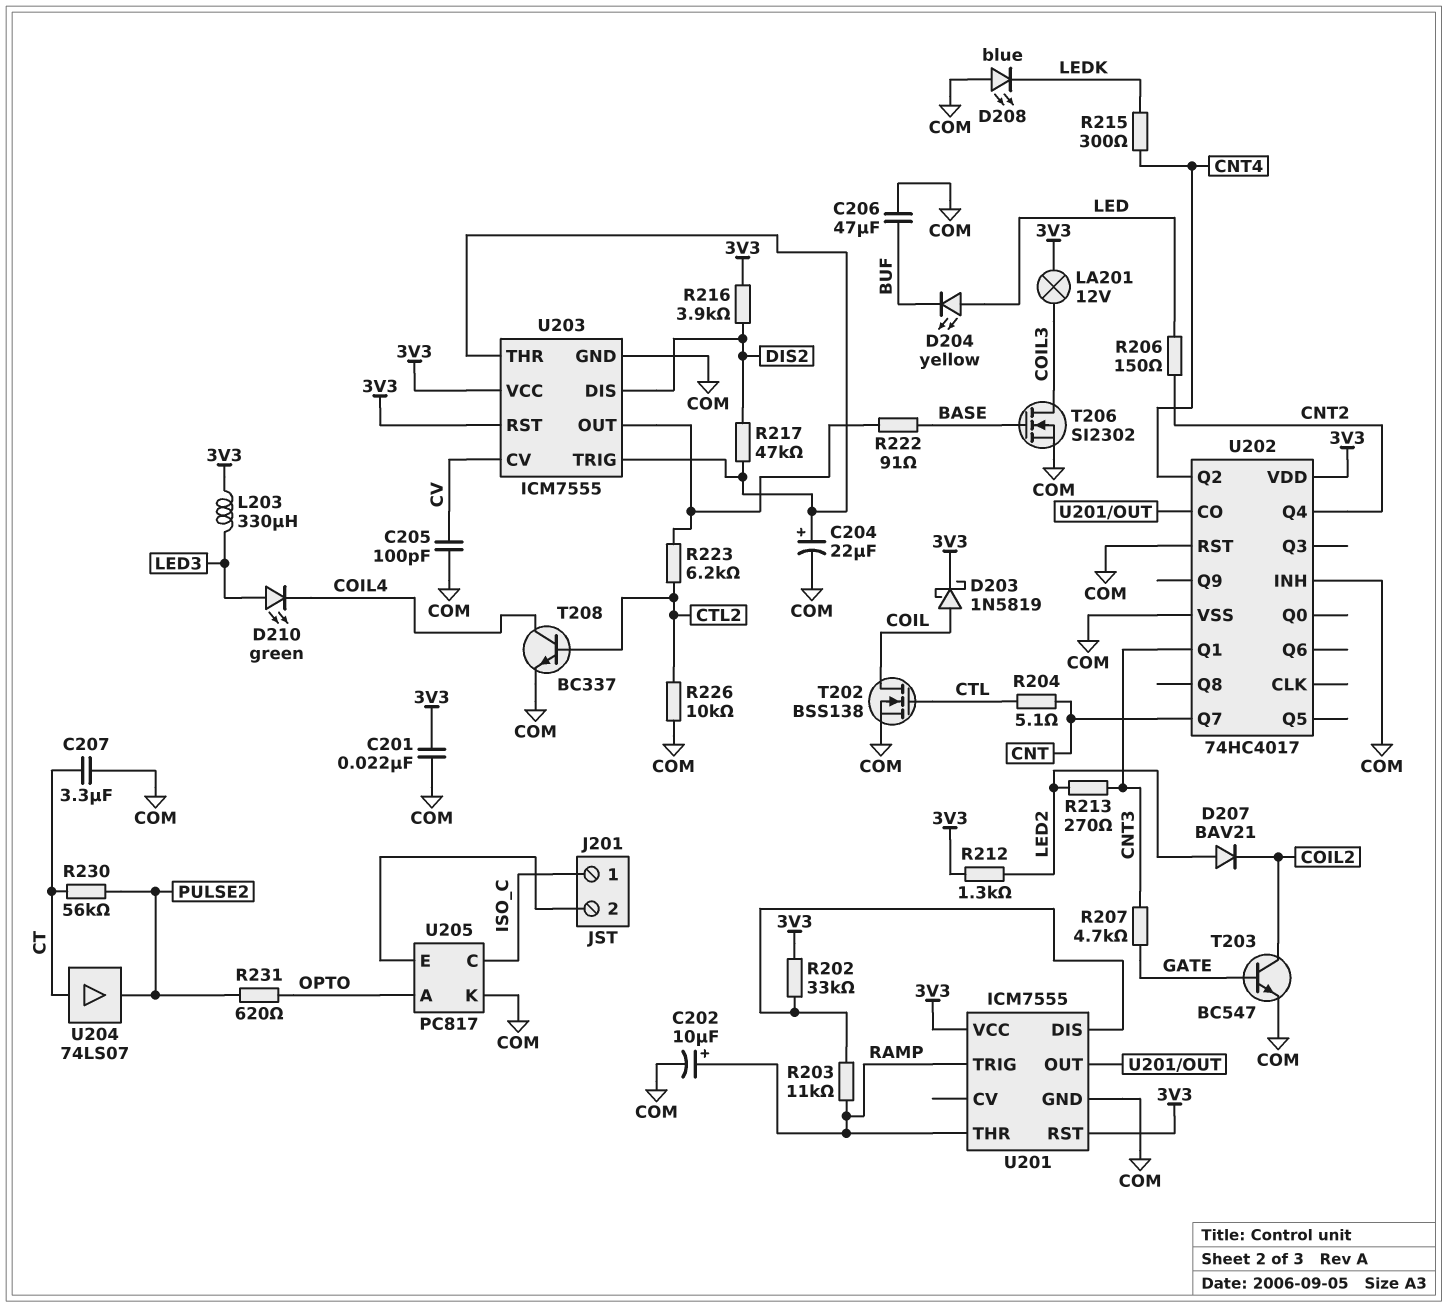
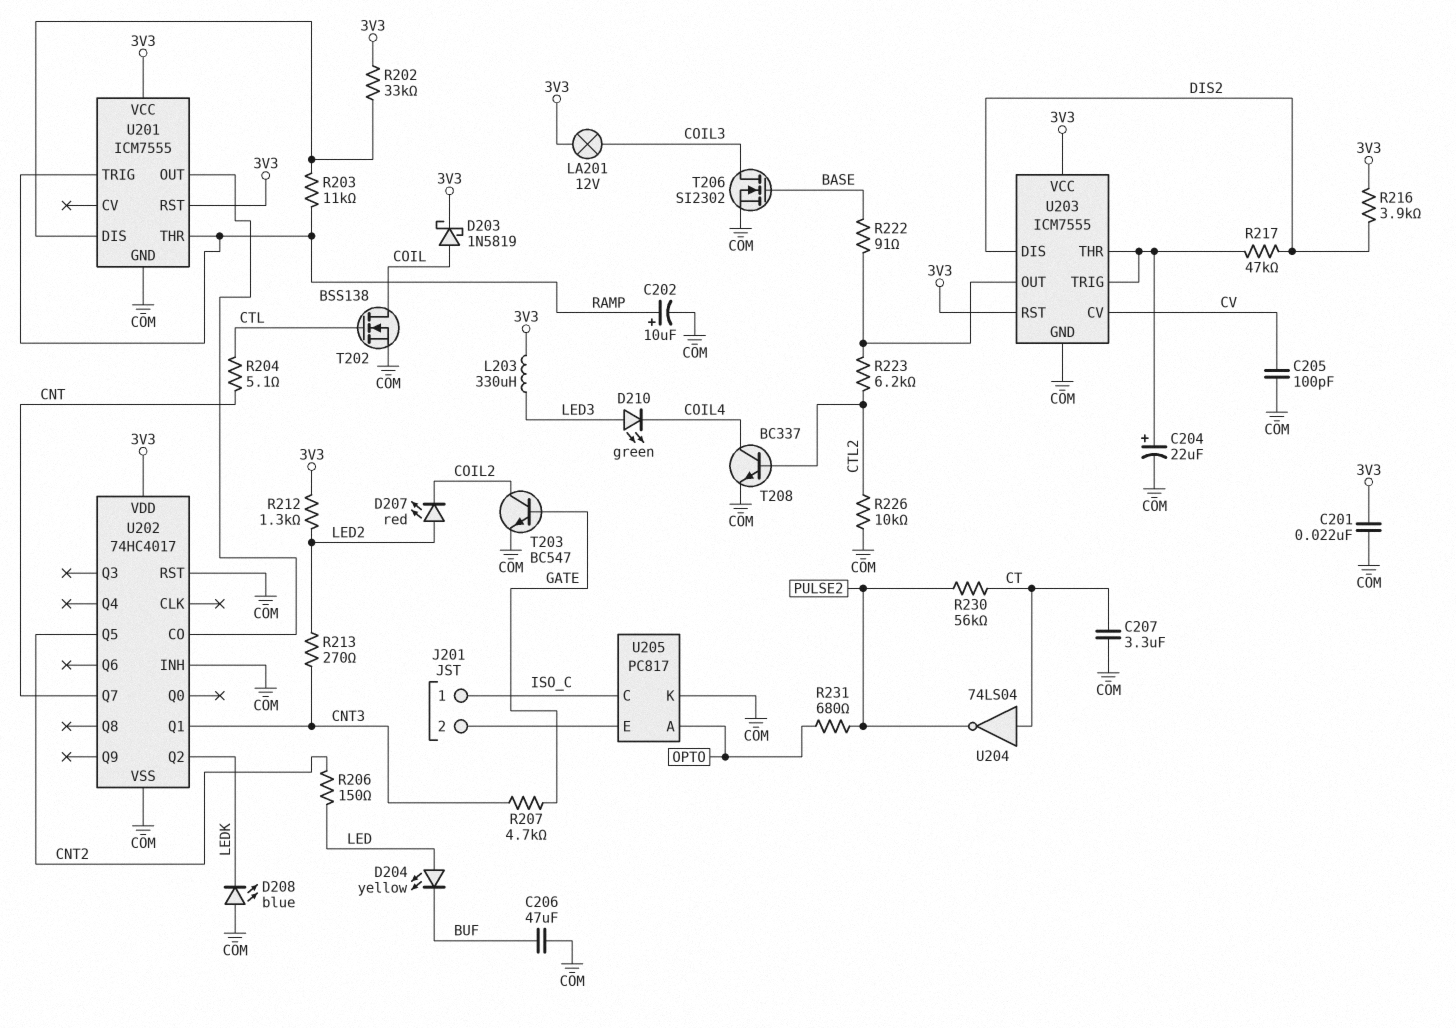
D207: diode BAV21 (A LED2, K COIL2) -> LED red (A LED2, K COIL2)
R215: 300 (CNT4, LEDK) -> none
R231: 620 (OPTO, PULSE2) -> 680 (OPTO, PULSE2)
U202 pin Q2: CNT4 -> LEDK
U202 pin Q4: CNT2 -> none
U202 pin Q5: none -> CNT2
U204: buffer 74LS07 (in CT, out PULSE2) -> NOT 74LS04 (in CT, out PULSE2)

